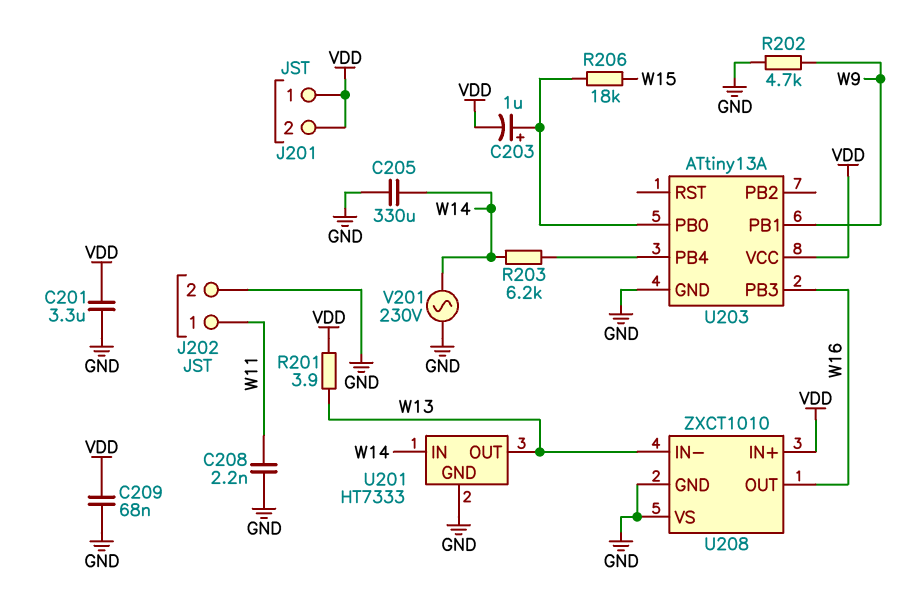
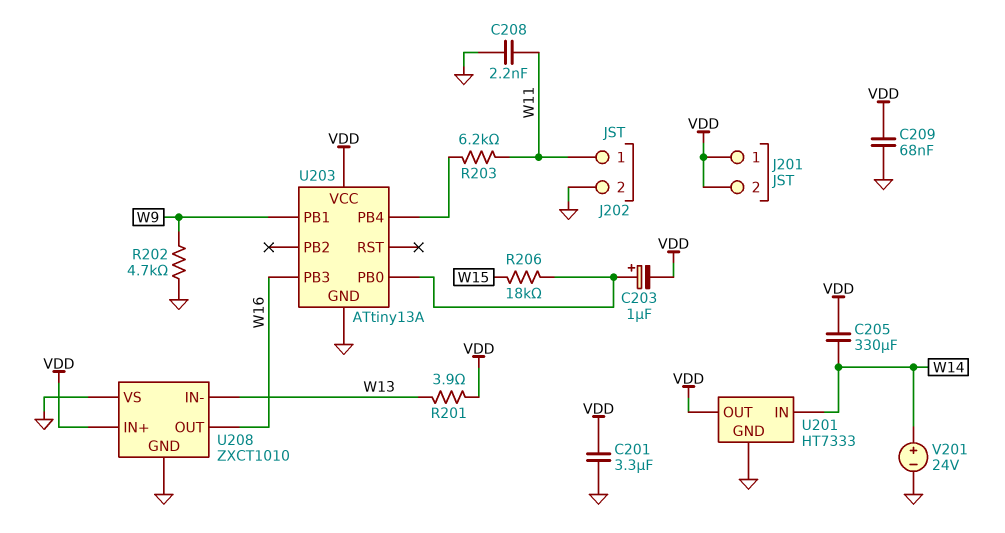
C205: 330uF (GND, W14) -> 330uF (VDD, W14)
R203: 6.2k (U203/PB4, W14) -> 6.2k (U203/PB4, W11)
U201 pin OUT: W13 -> VDD
V201: AC 230V (GND, W14) -> 24V (plus W14, minus GND)

